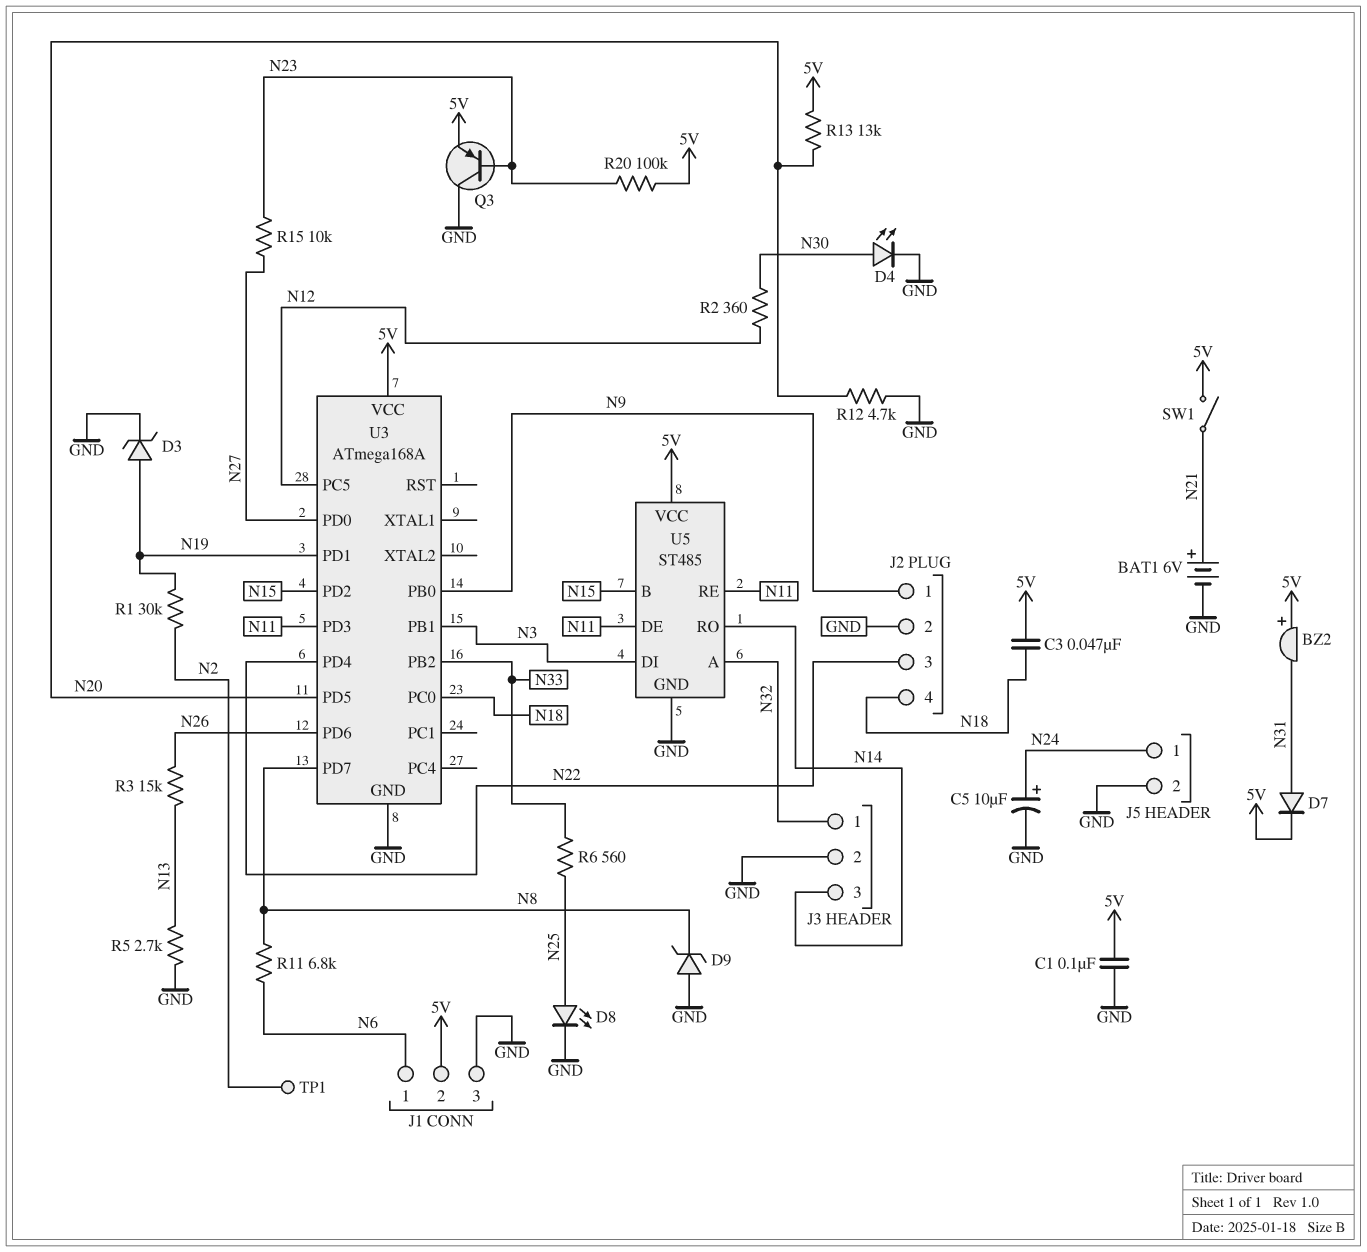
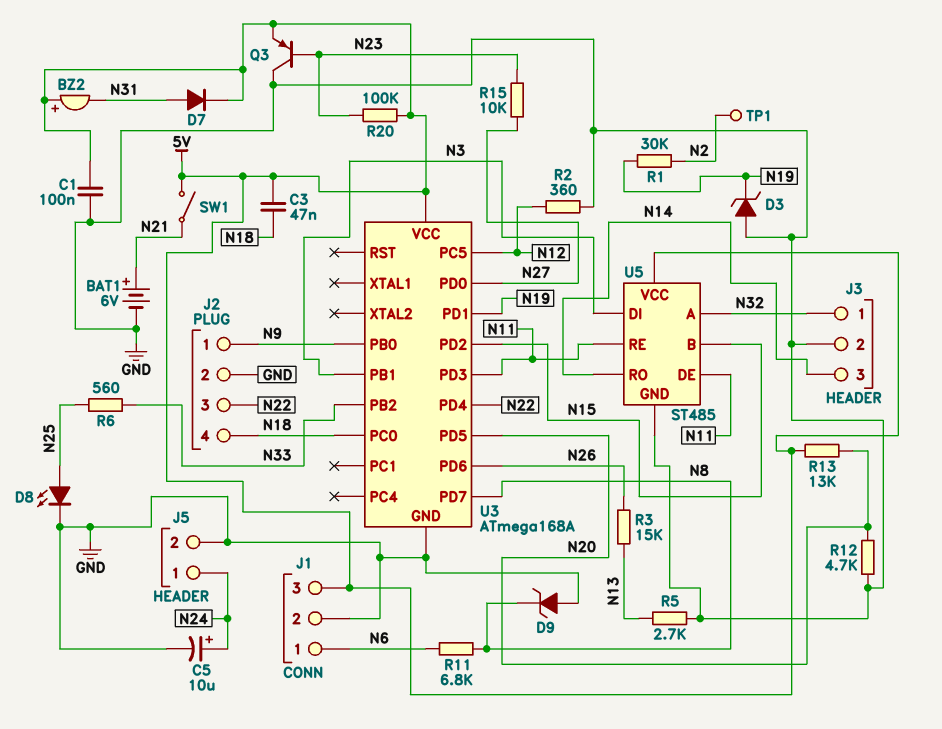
D3: zener (A N19, K GND) -> zener (A GND, K N19)
D4: LED (A N30, K GND) -> none
J1 pin 2: 5V -> GND
J1 pin 3: GND -> 5V
R2: 360 (N12, N30) -> 360 (GND, N12)

